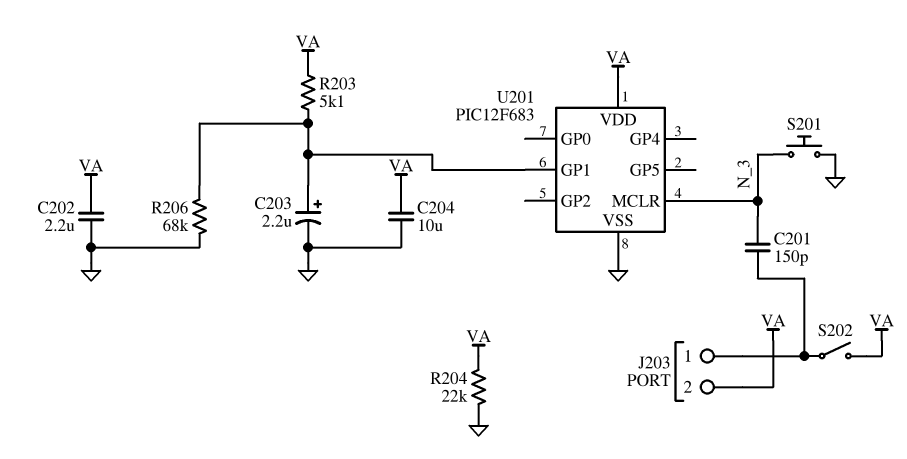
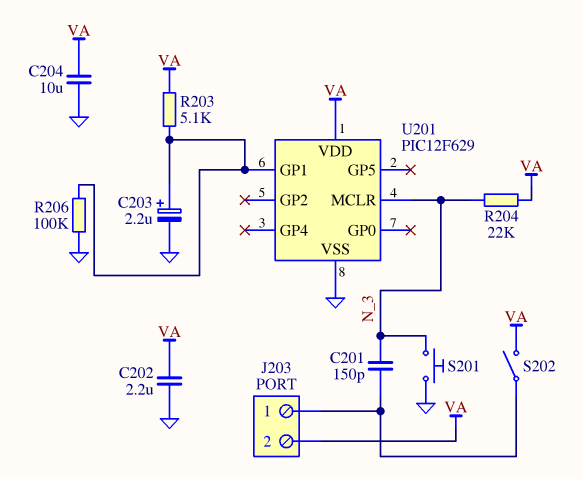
R204: 22k (GND, VA) -> 22k (N_3, VA)
R206: 68k (GND, U201/GP1) -> 100k (GND, U201/GP1)
U201: PIC12F683 -> PIC12F629

